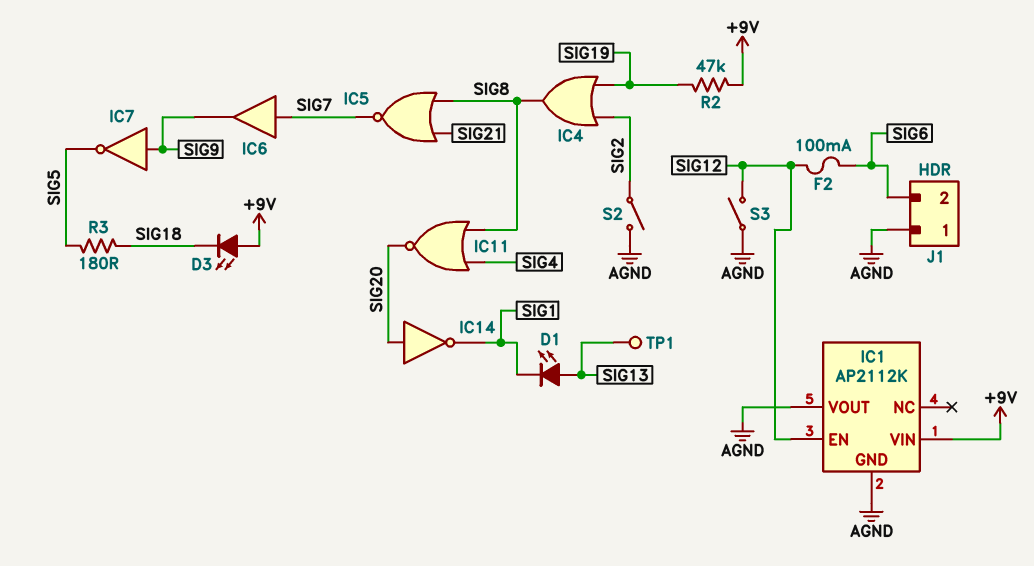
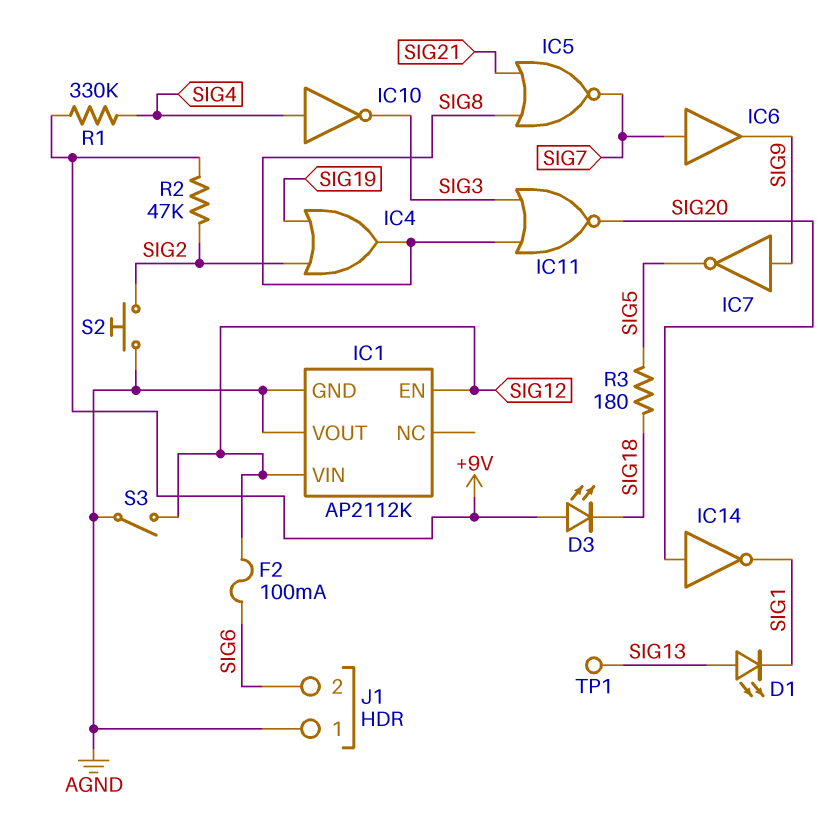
IC1 pin VIN: +9V -> SIG12
IC10: none -> NOT (in SIG4, out SIG3)
IC11: NOR (in SIG4, in SIG8, out SIG20) -> NOR (in SIG3, in SIG8, out SIG20)
R1: none -> 330k (+9V, SIG4)
R2: 47k (+9V, SIG19) -> 47k (+9V, SIG2)
S2: switch (AGND, SIG2) -> button (AGND, SIG2)

